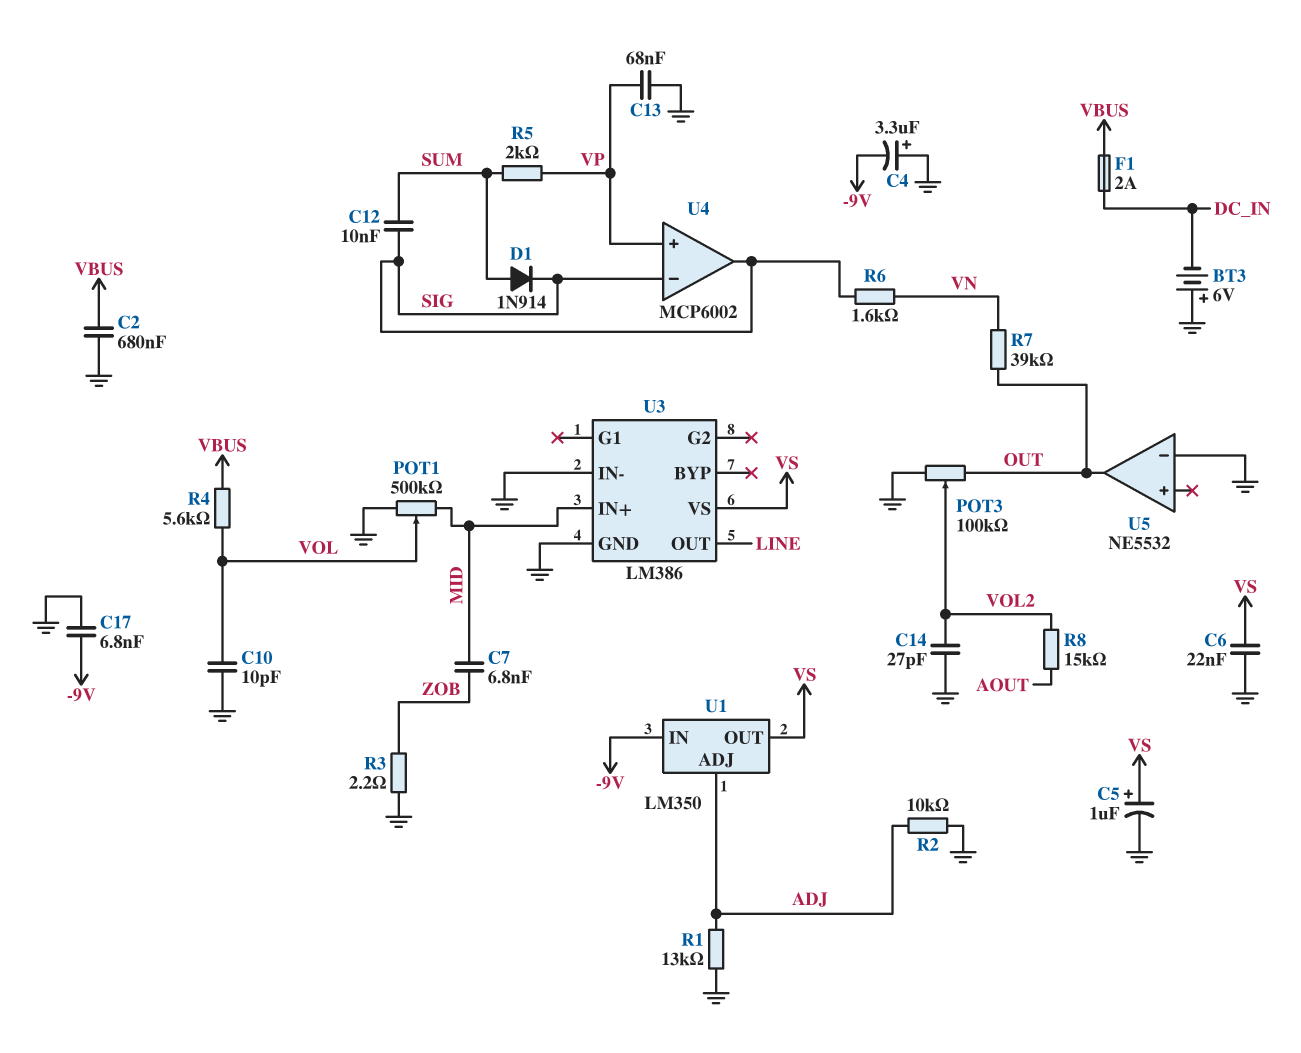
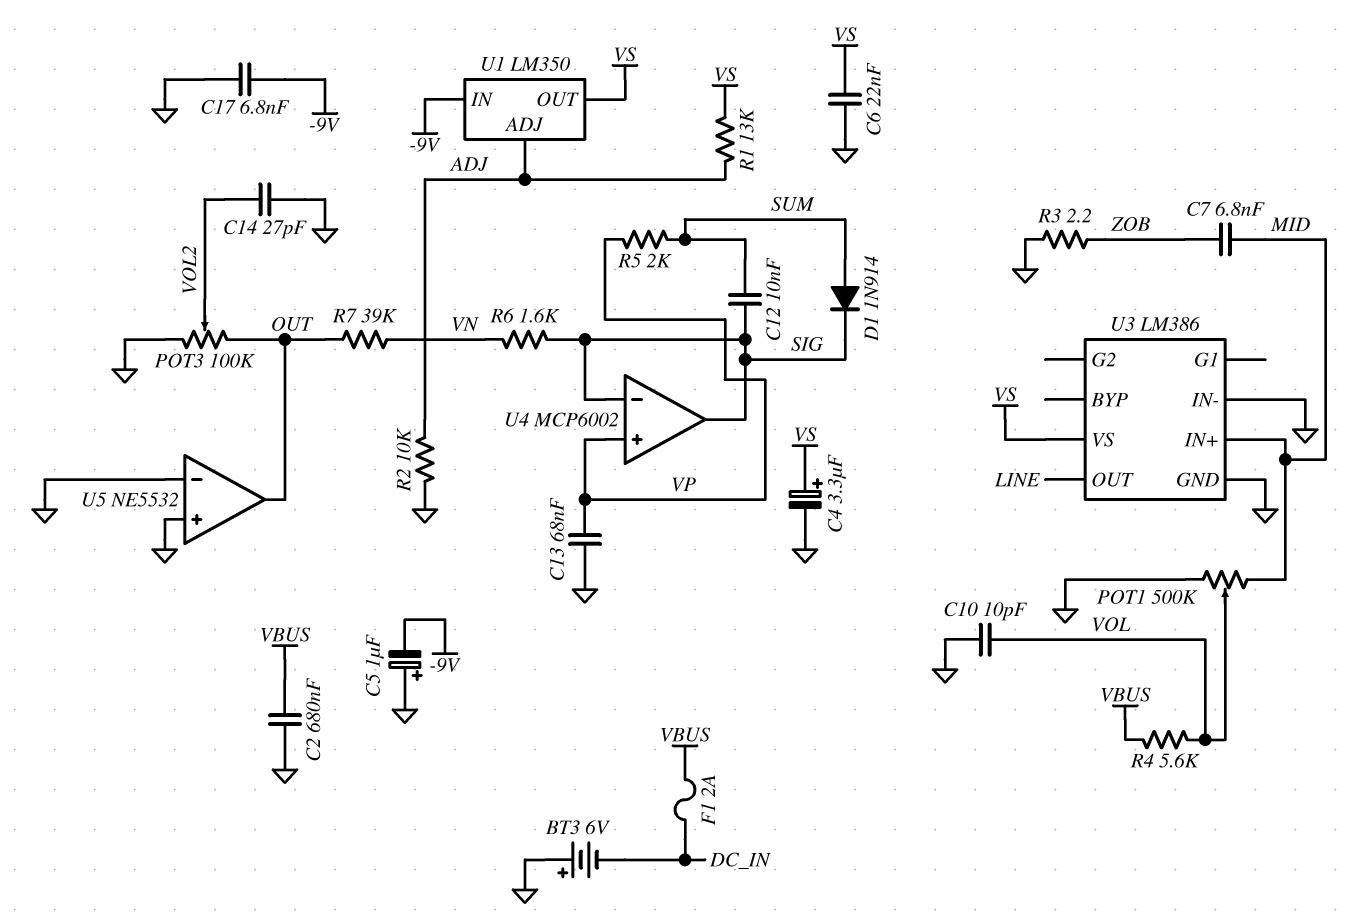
C4: 3.3uF (plus GND, minus -9V) -> 3.3uF (plus VS, minus GND)
C5: 1uF (plus VS, minus GND) -> 1uF (plus GND, minus -9V)
R1: 13k (ADJ, GND) -> 13k (ADJ, VS)
R8: 15k (AOUT, VOL2) -> none
U5 pin in+: none -> GND

